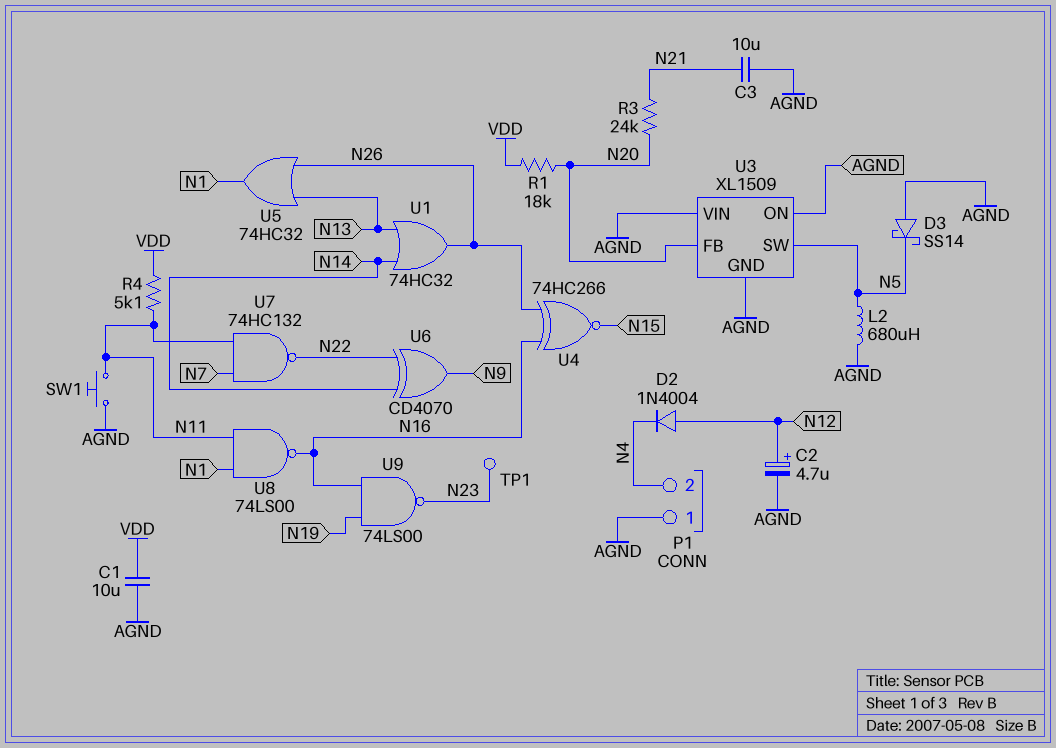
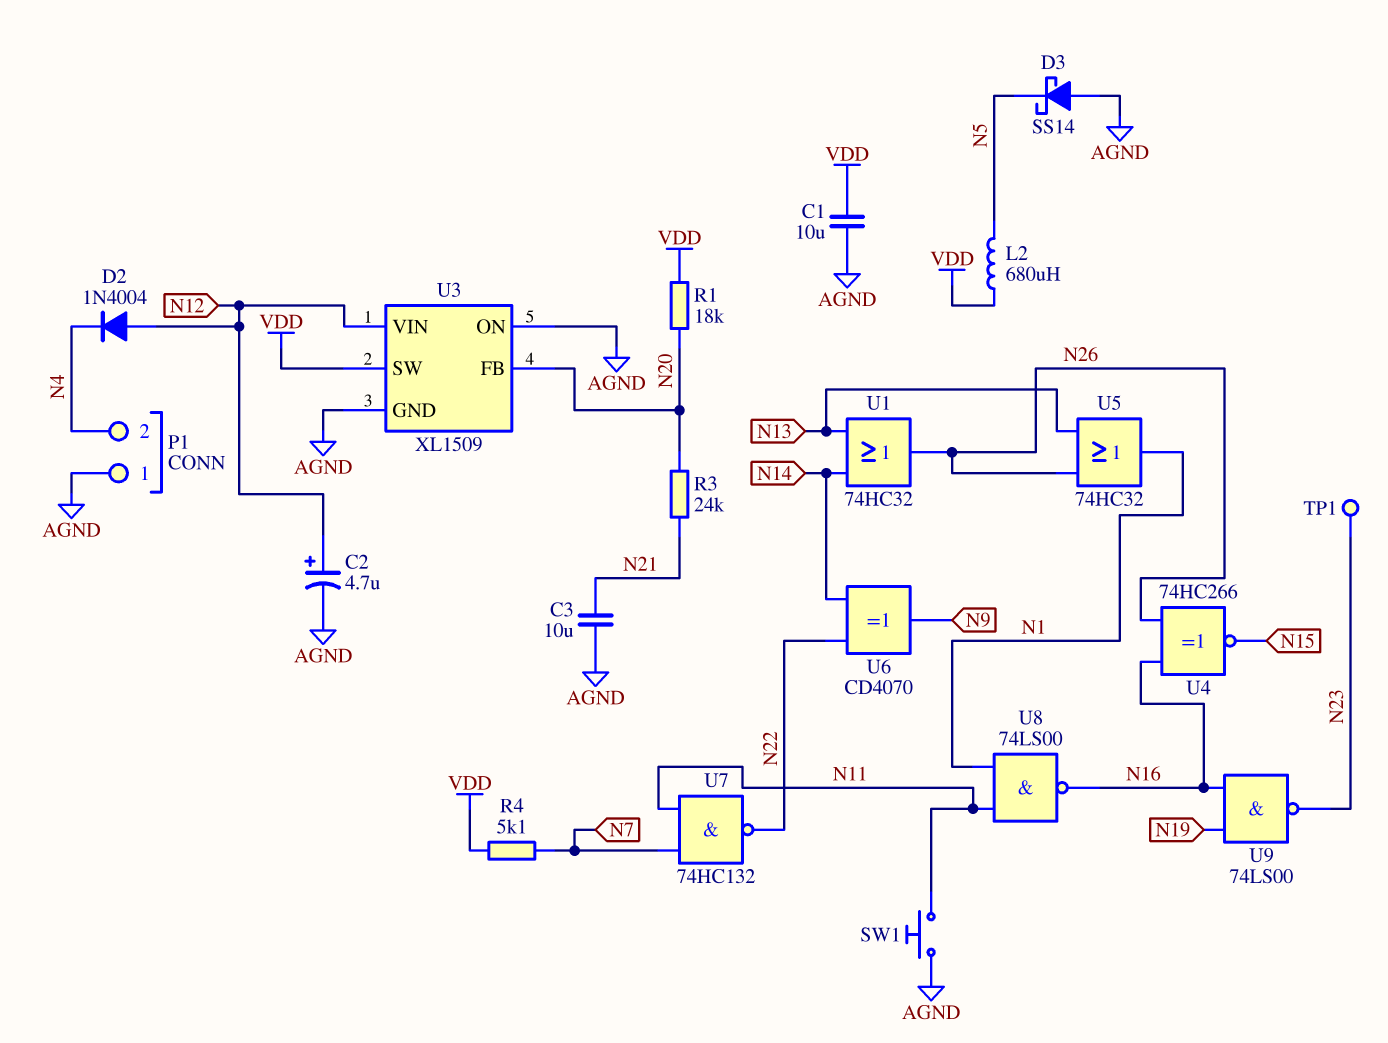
L2: 680uH (AGND, N5) -> 680uH (N5, VDD)
R4: 5.1k (N11, VDD) -> 5.1k (N7, VDD)
U3 pin SW: N5 -> VDD
U3 pin VIN: AGND -> N12

